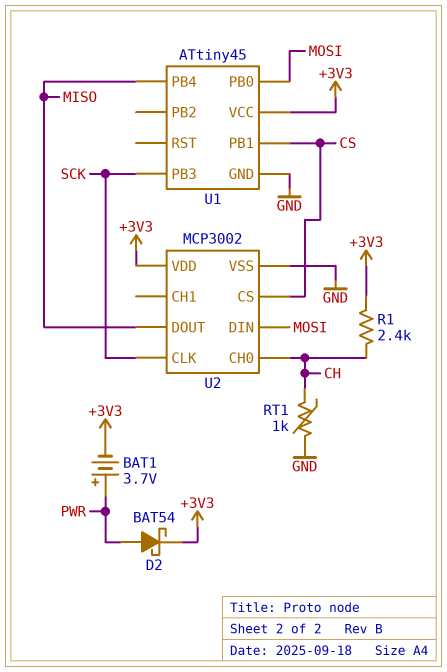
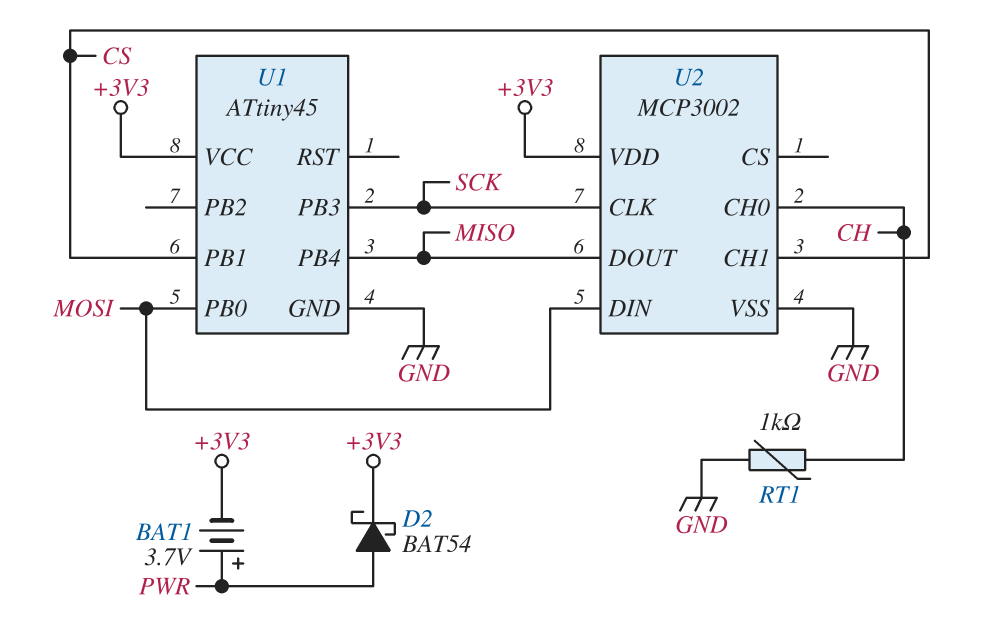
R1: 2.4k (+3V3, CH) -> none
U2 pin CH1: none -> CS
U2 pin CS: CS -> none

